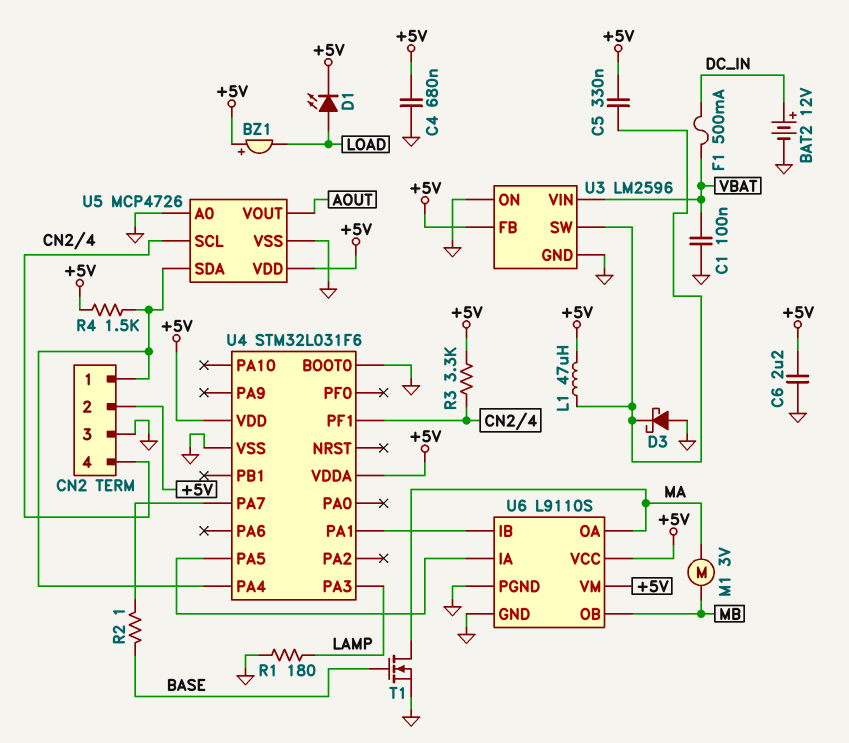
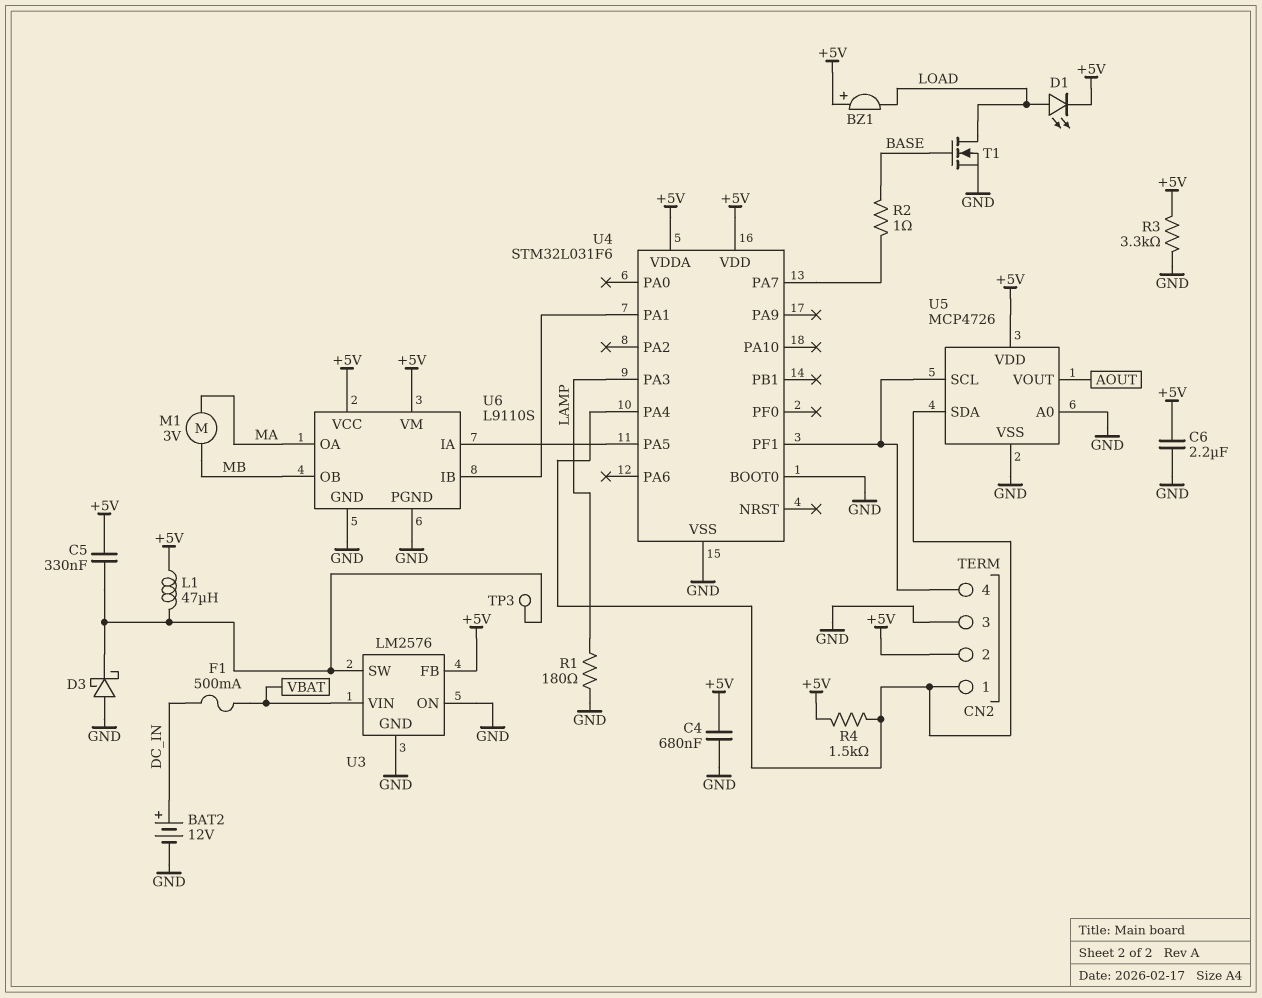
C1: 100nF (GND, VBAT) -> none
R3: 3.3k (+5V, CN2/4) -> 3.3k (+5V, GND)
T1: NMOS (G BASE, D MA, S GND) -> NMOS (G BASE, D LOAD, S GND)
TP3: none -> test point (U3/SW)
U3: LM2596 -> LM2576

